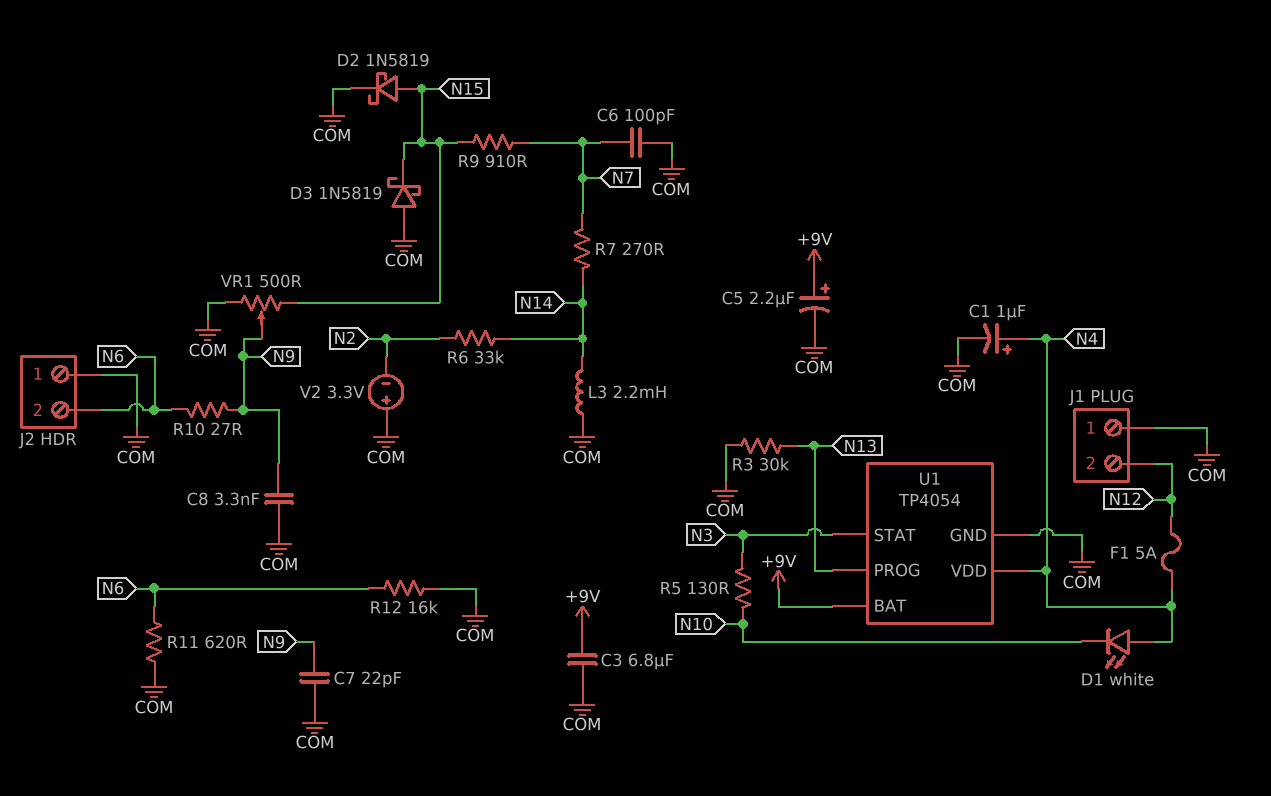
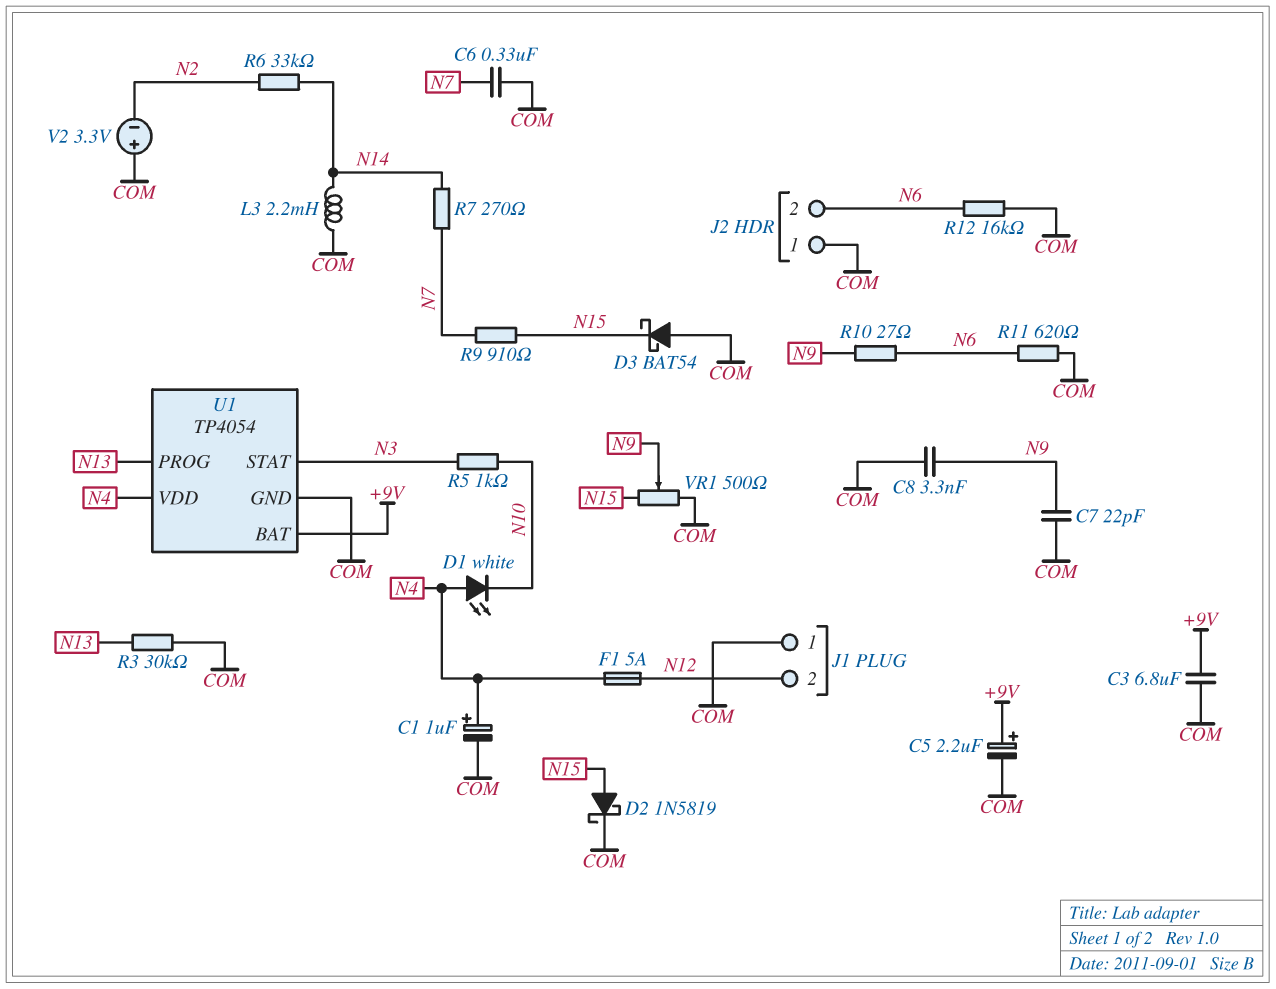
C6: 100pF (COM, N7) -> 330nF (COM, N7)
D3: schottky 1N5819 (A COM, K N15) -> schottky BAT54 (A COM, K N15)
R5: 130 (N3, N10) -> 1k (N3, N10)

